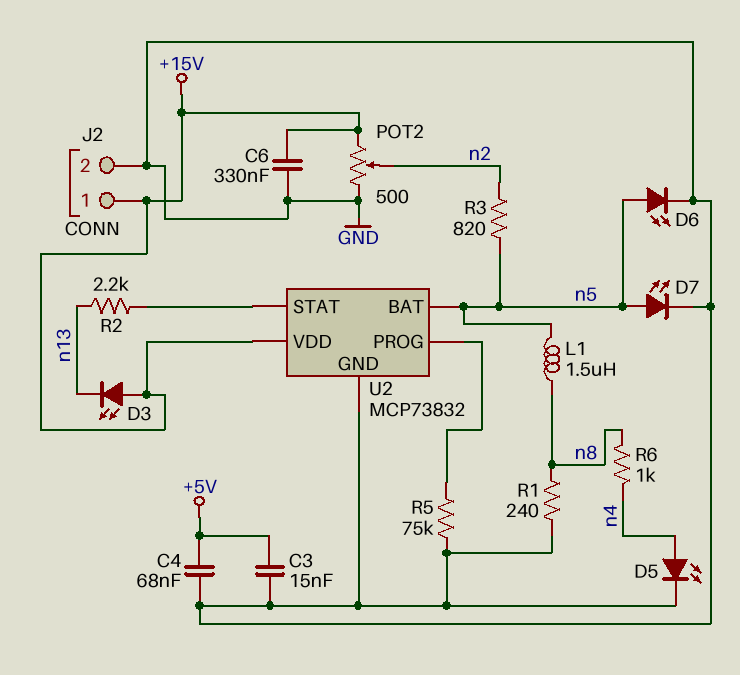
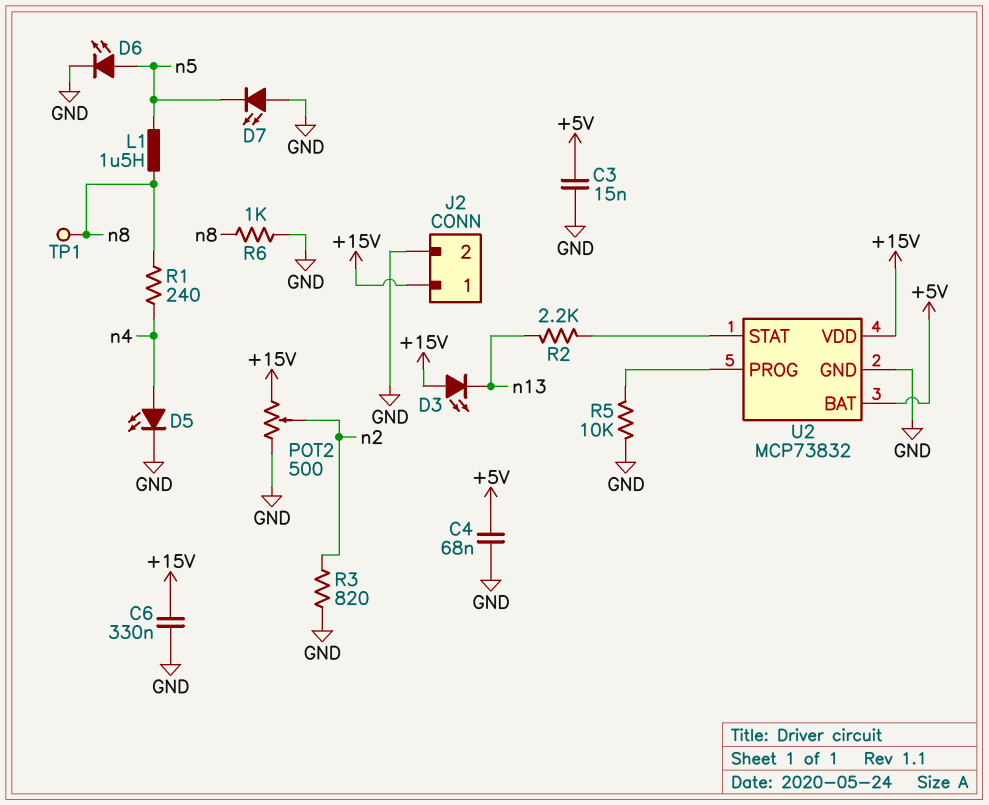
D7: LED (A n5, K GND) -> LED (A GND, K n5)
R1: 240 (GND, n8) -> 240 (n4, n8)
R3: 820 (n2, n5) -> 820 (GND, n2)
R5: 75k (GND, U2/PROG) -> 10k (GND, U2/PROG)
R6: 1k (n4, n8) -> 1k (GND, n8)
TP1: none -> test point (n8)
U2 pin BAT: n5 -> +5V

